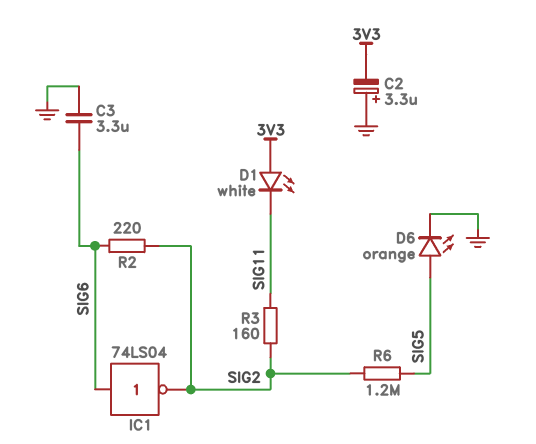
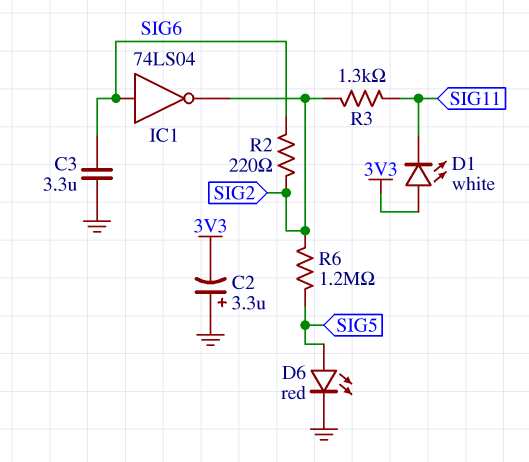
D6: LED orange (A SIG5, K GND) -> LED red (A SIG5, K GND)
R3: 160 (SIG2, SIG11) -> 1.3k (SIG2, SIG11)

